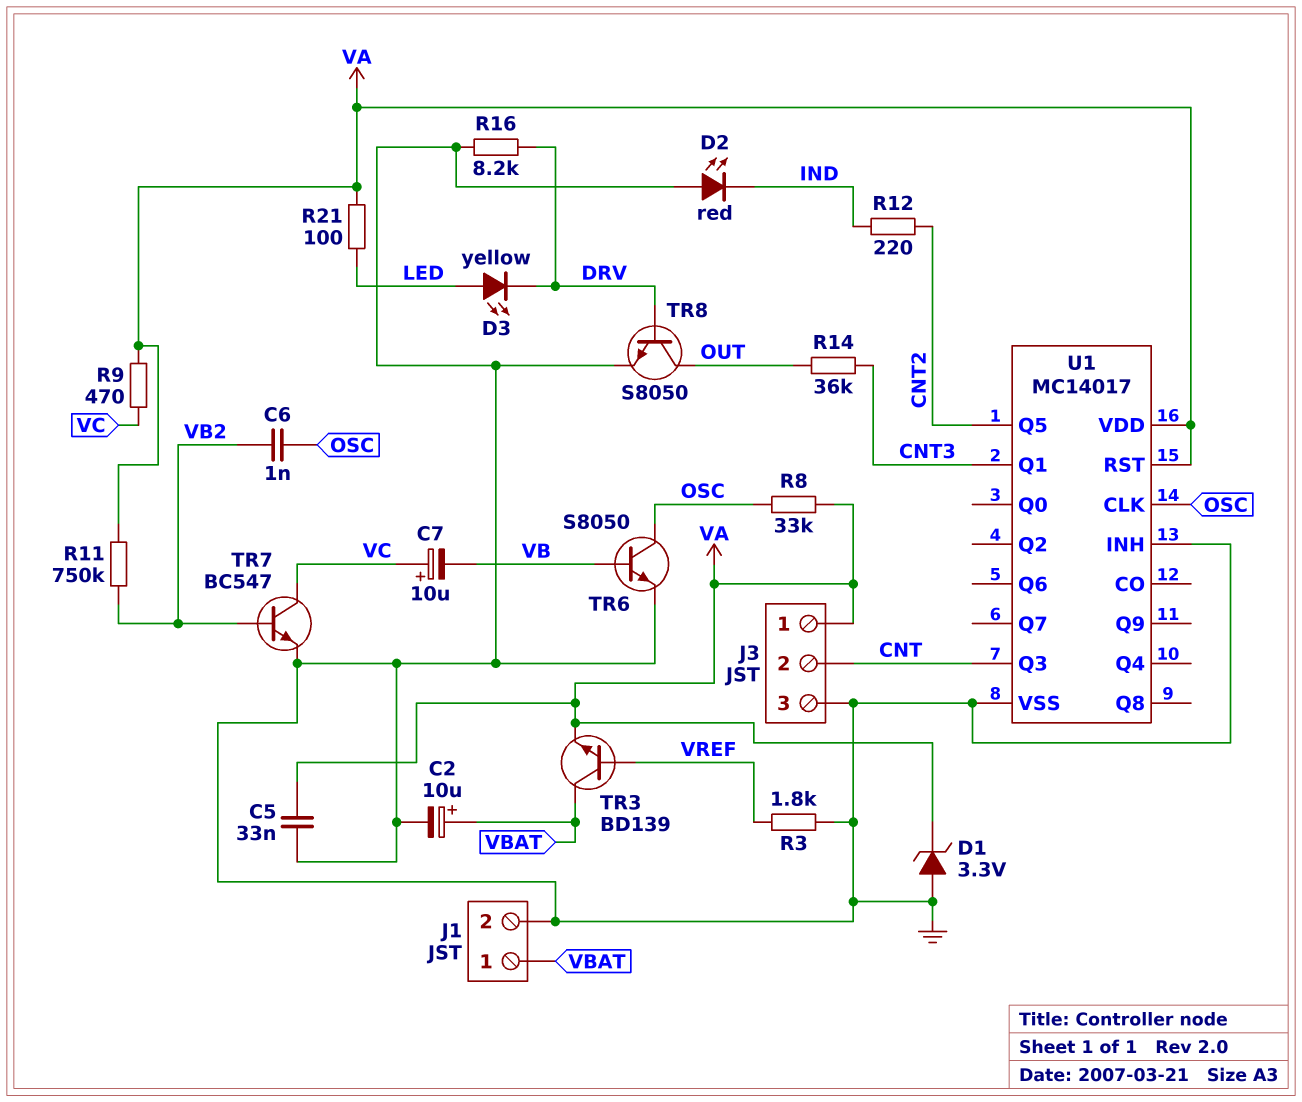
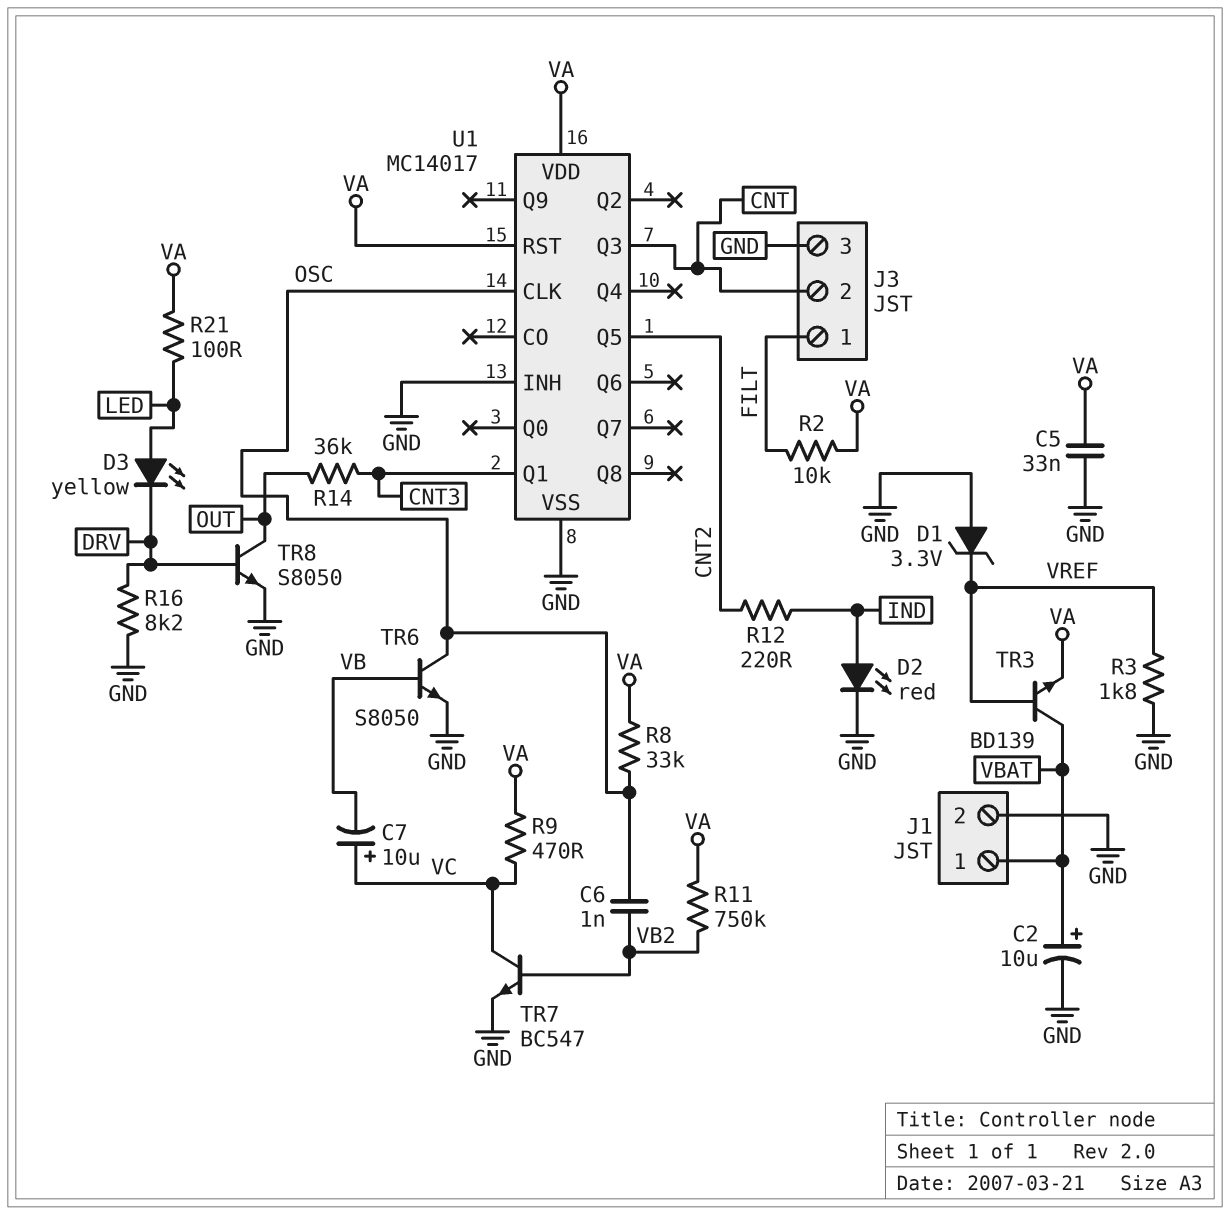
D1: zener 3.3V (A GND, K VA) -> zener 3.3V (A GND, K VREF)
D2: LED red (A GND, K IND) -> LED red (A IND, K GND)
J3 pin 1: VA -> FILT
R2: none -> 10k (FILT, VA)

